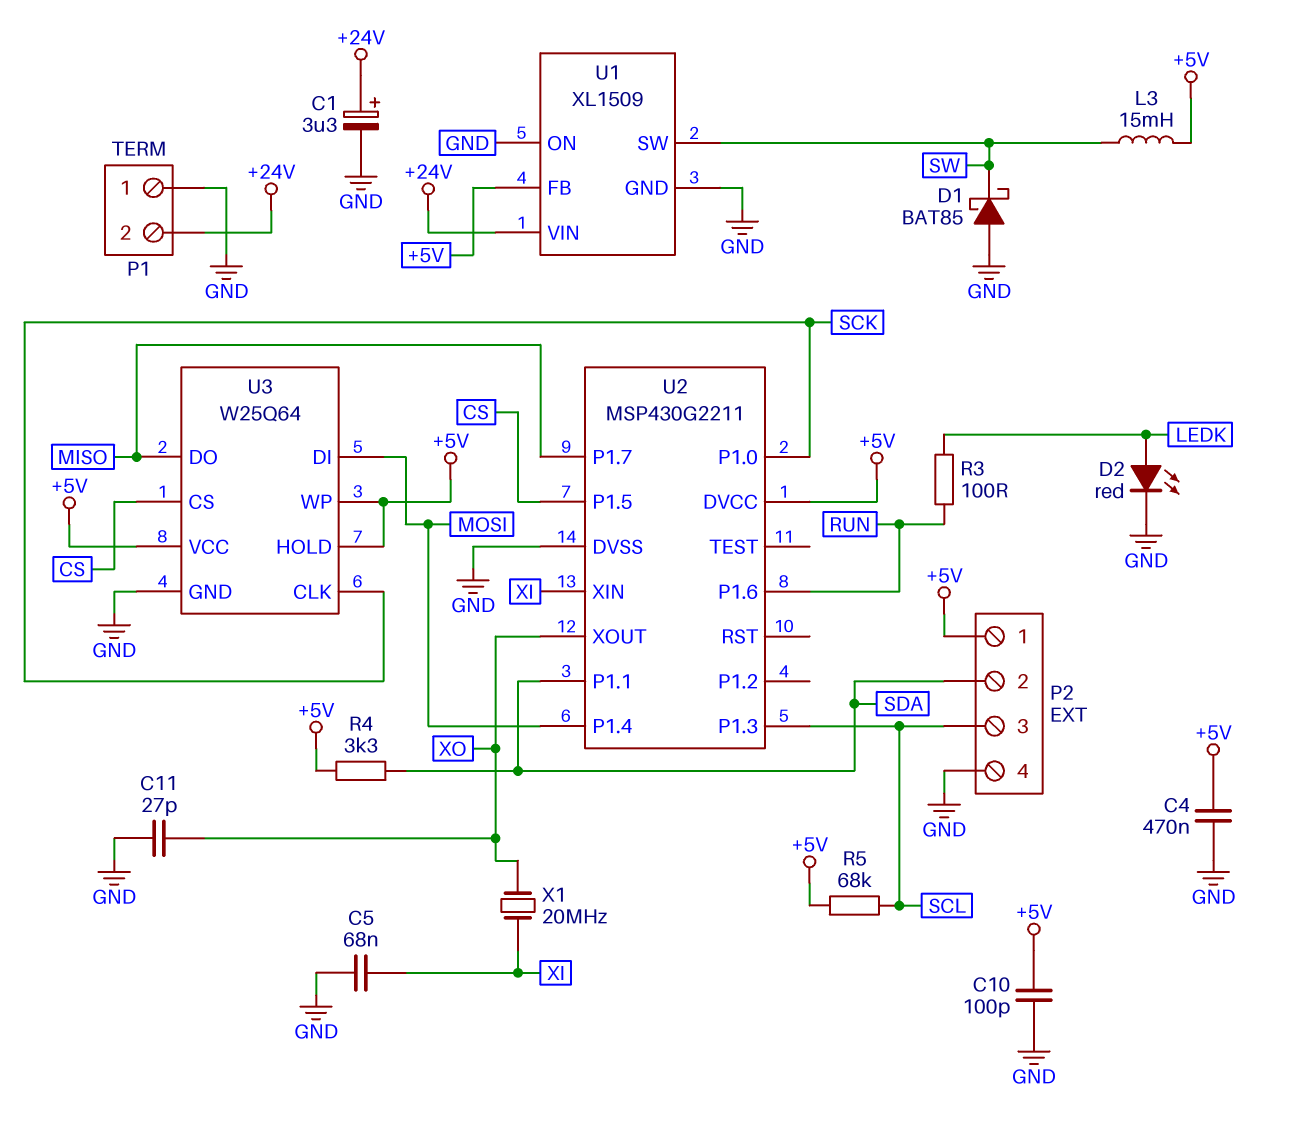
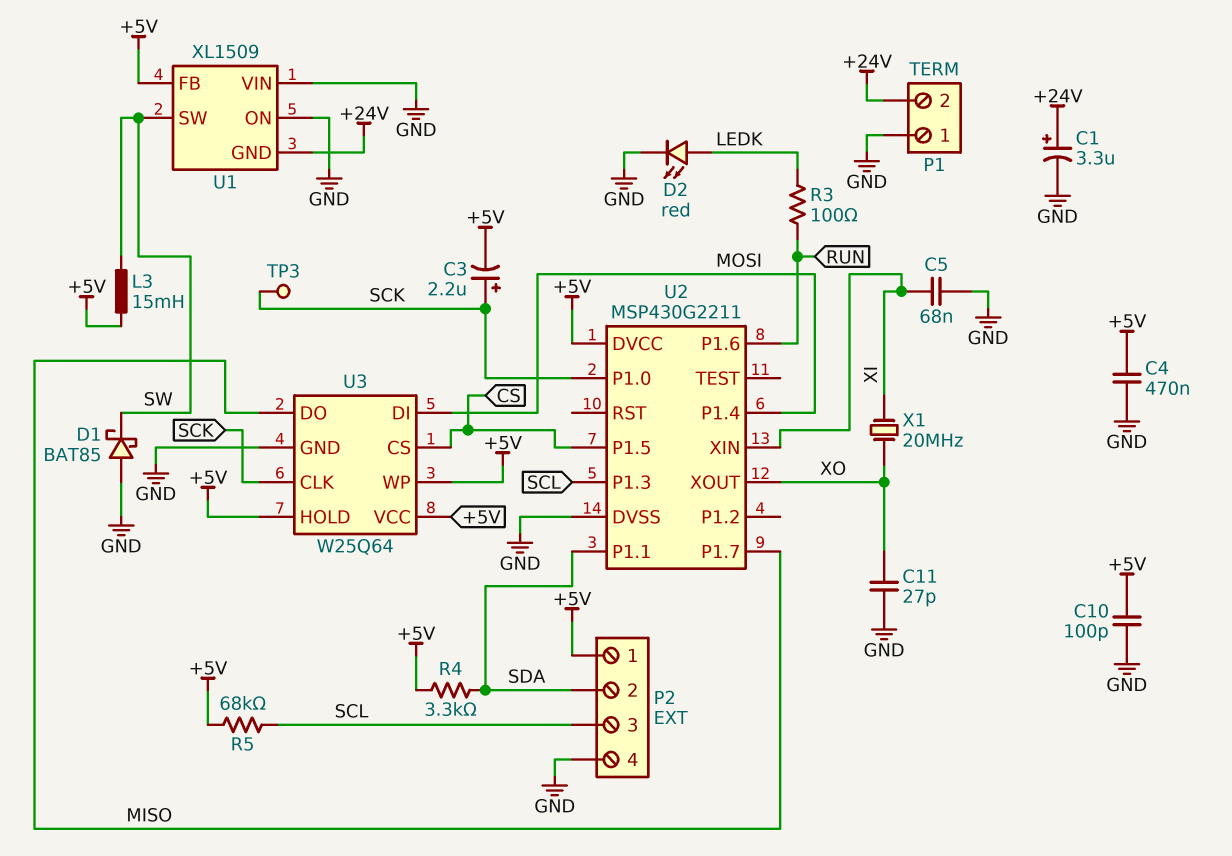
C3: none -> 2.2uF (plus SCK, minus +5V)
TP3: none -> test point (SCK)
U1 pin GND: GND -> +24V
U1 pin VIN: +24V -> GND

